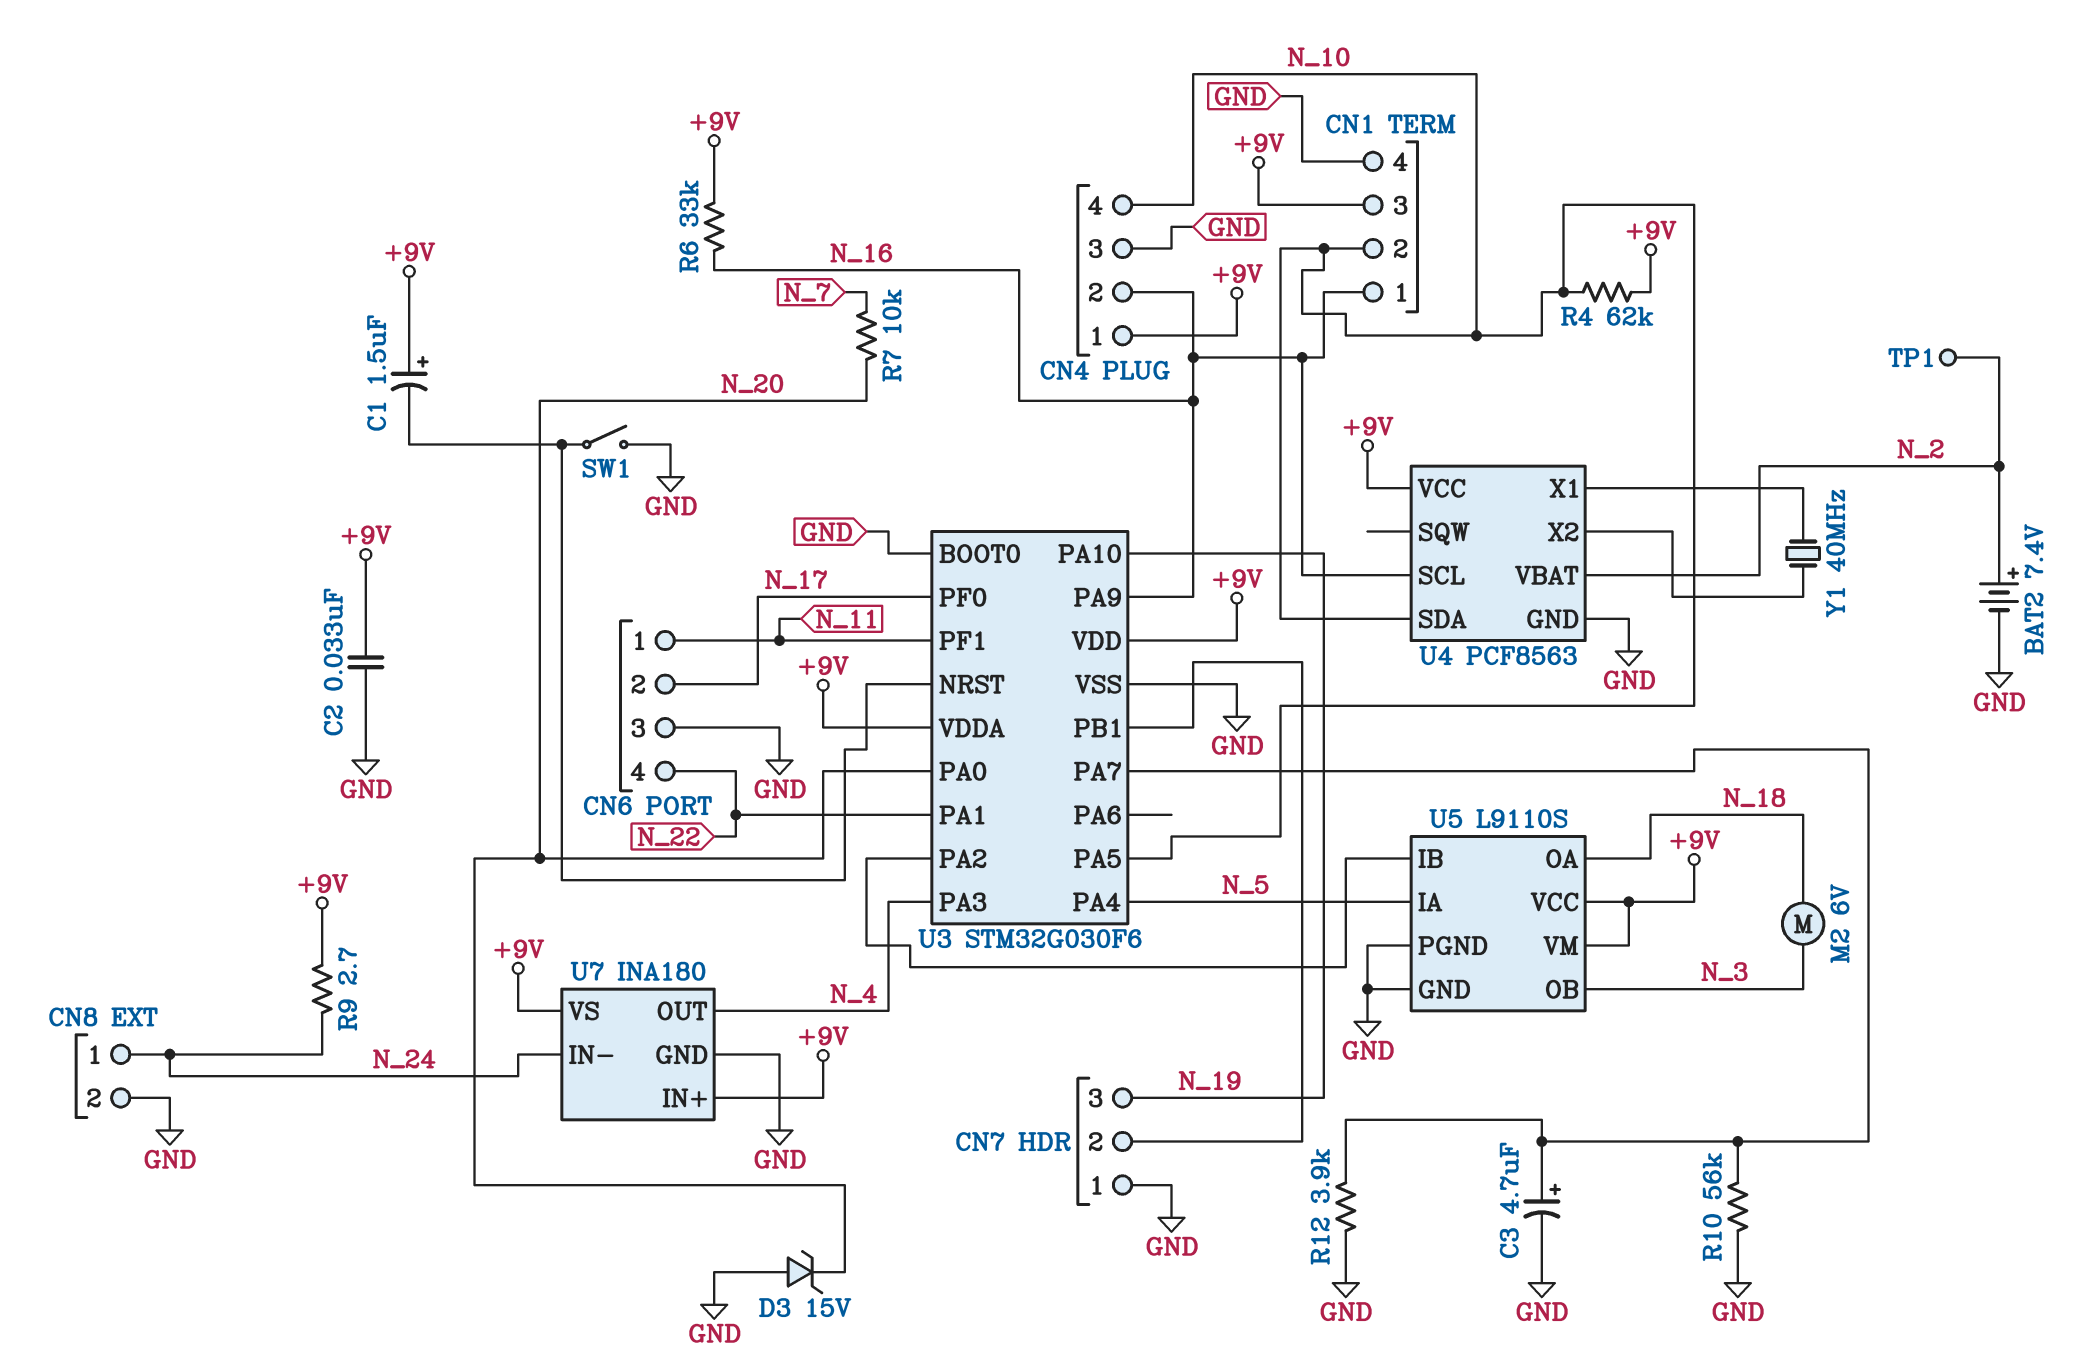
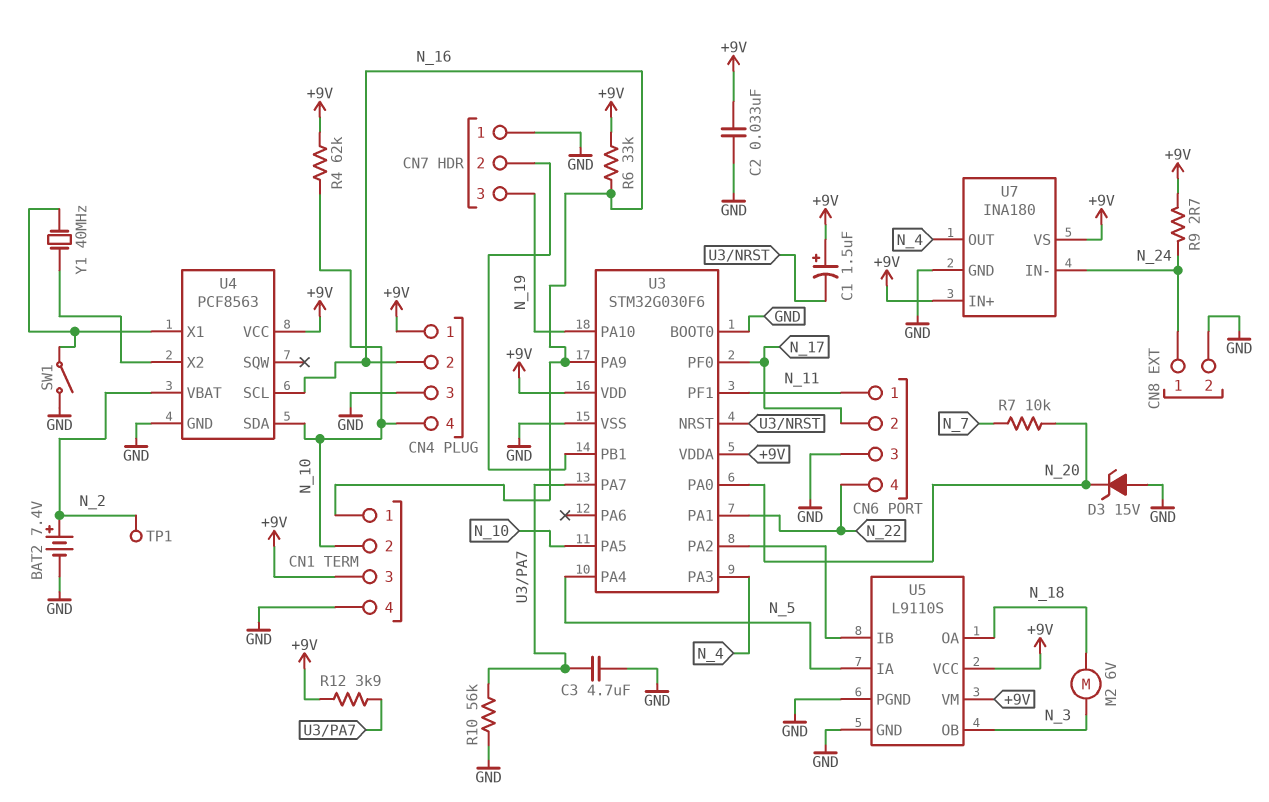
C3: 4.7uF (plus U3/PA7, minus GND) -> 4.7uF (GND, U3/PA7)
R12: 3.9k (GND, U3/PA7) -> 3.9k (+9V, U3/PA7)
SW1: switch (GND, U3/NRST) -> switch (GND, U4/X1)

